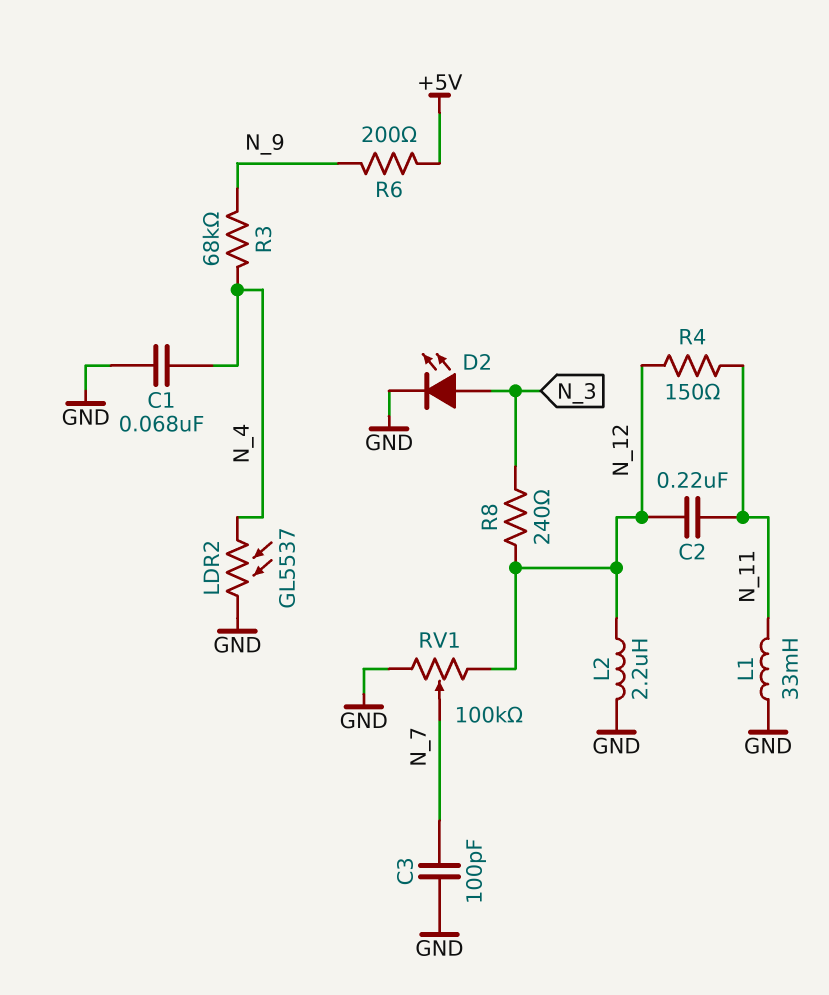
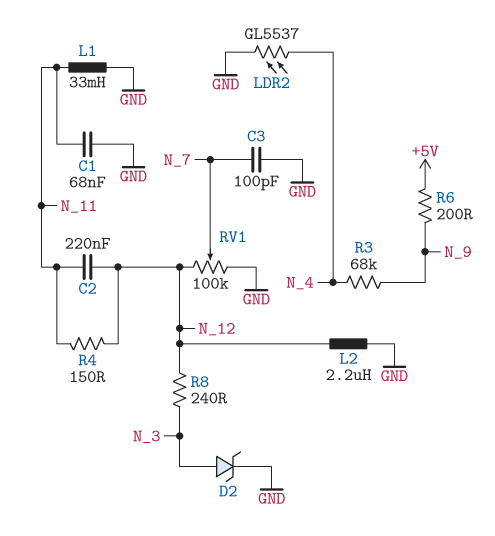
C1: 68nF (GND, N_4) -> 68nF (GND, N_11)
D2: LED (A N_3, K GND) -> zener (A N_3, K GND)

